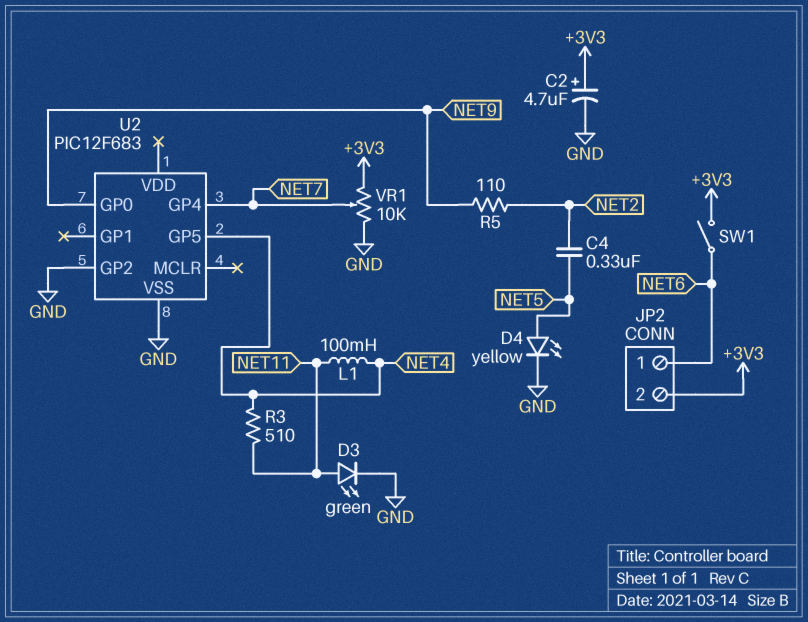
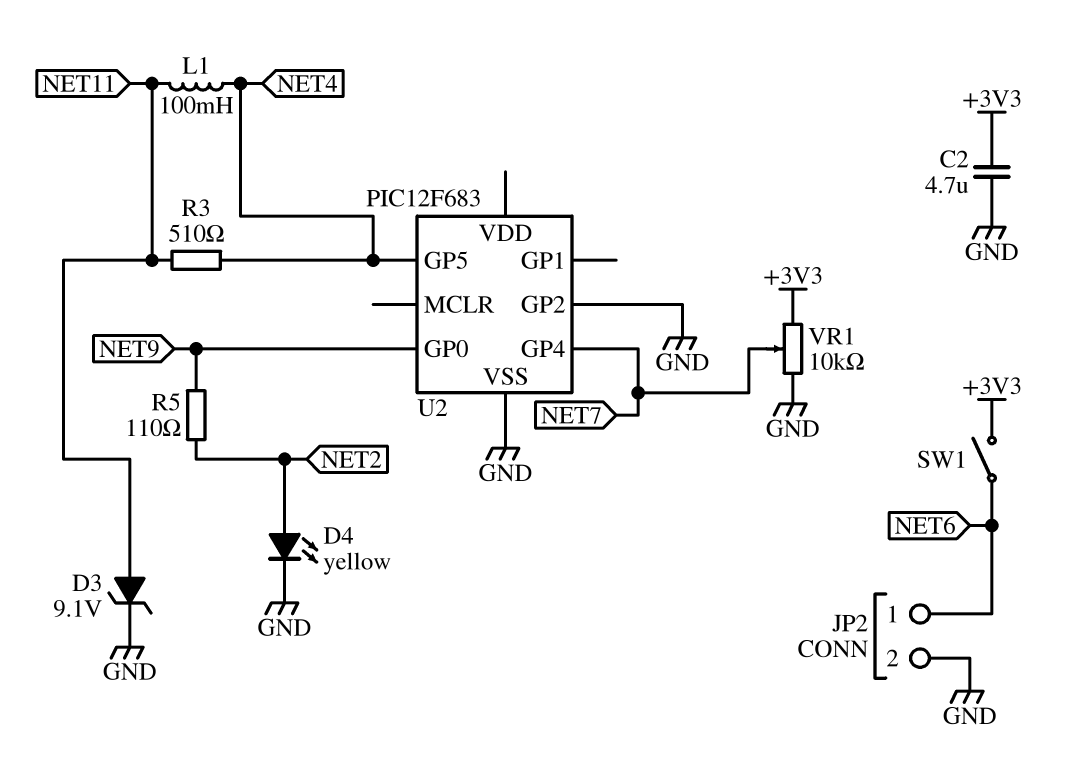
C2: 4.7uF (plus +3V3, minus GND) -> 4.7uF (+3V3, GND)
C4: 330nF (NET2, NET5) -> none
D3: LED green (A NET11, K GND) -> zener 9.1V (A NET11, K GND)
D4: LED yellow (A NET5, K GND) -> LED yellow (A NET2, K GND)
JP2 pin 2: +3V3 -> GND

